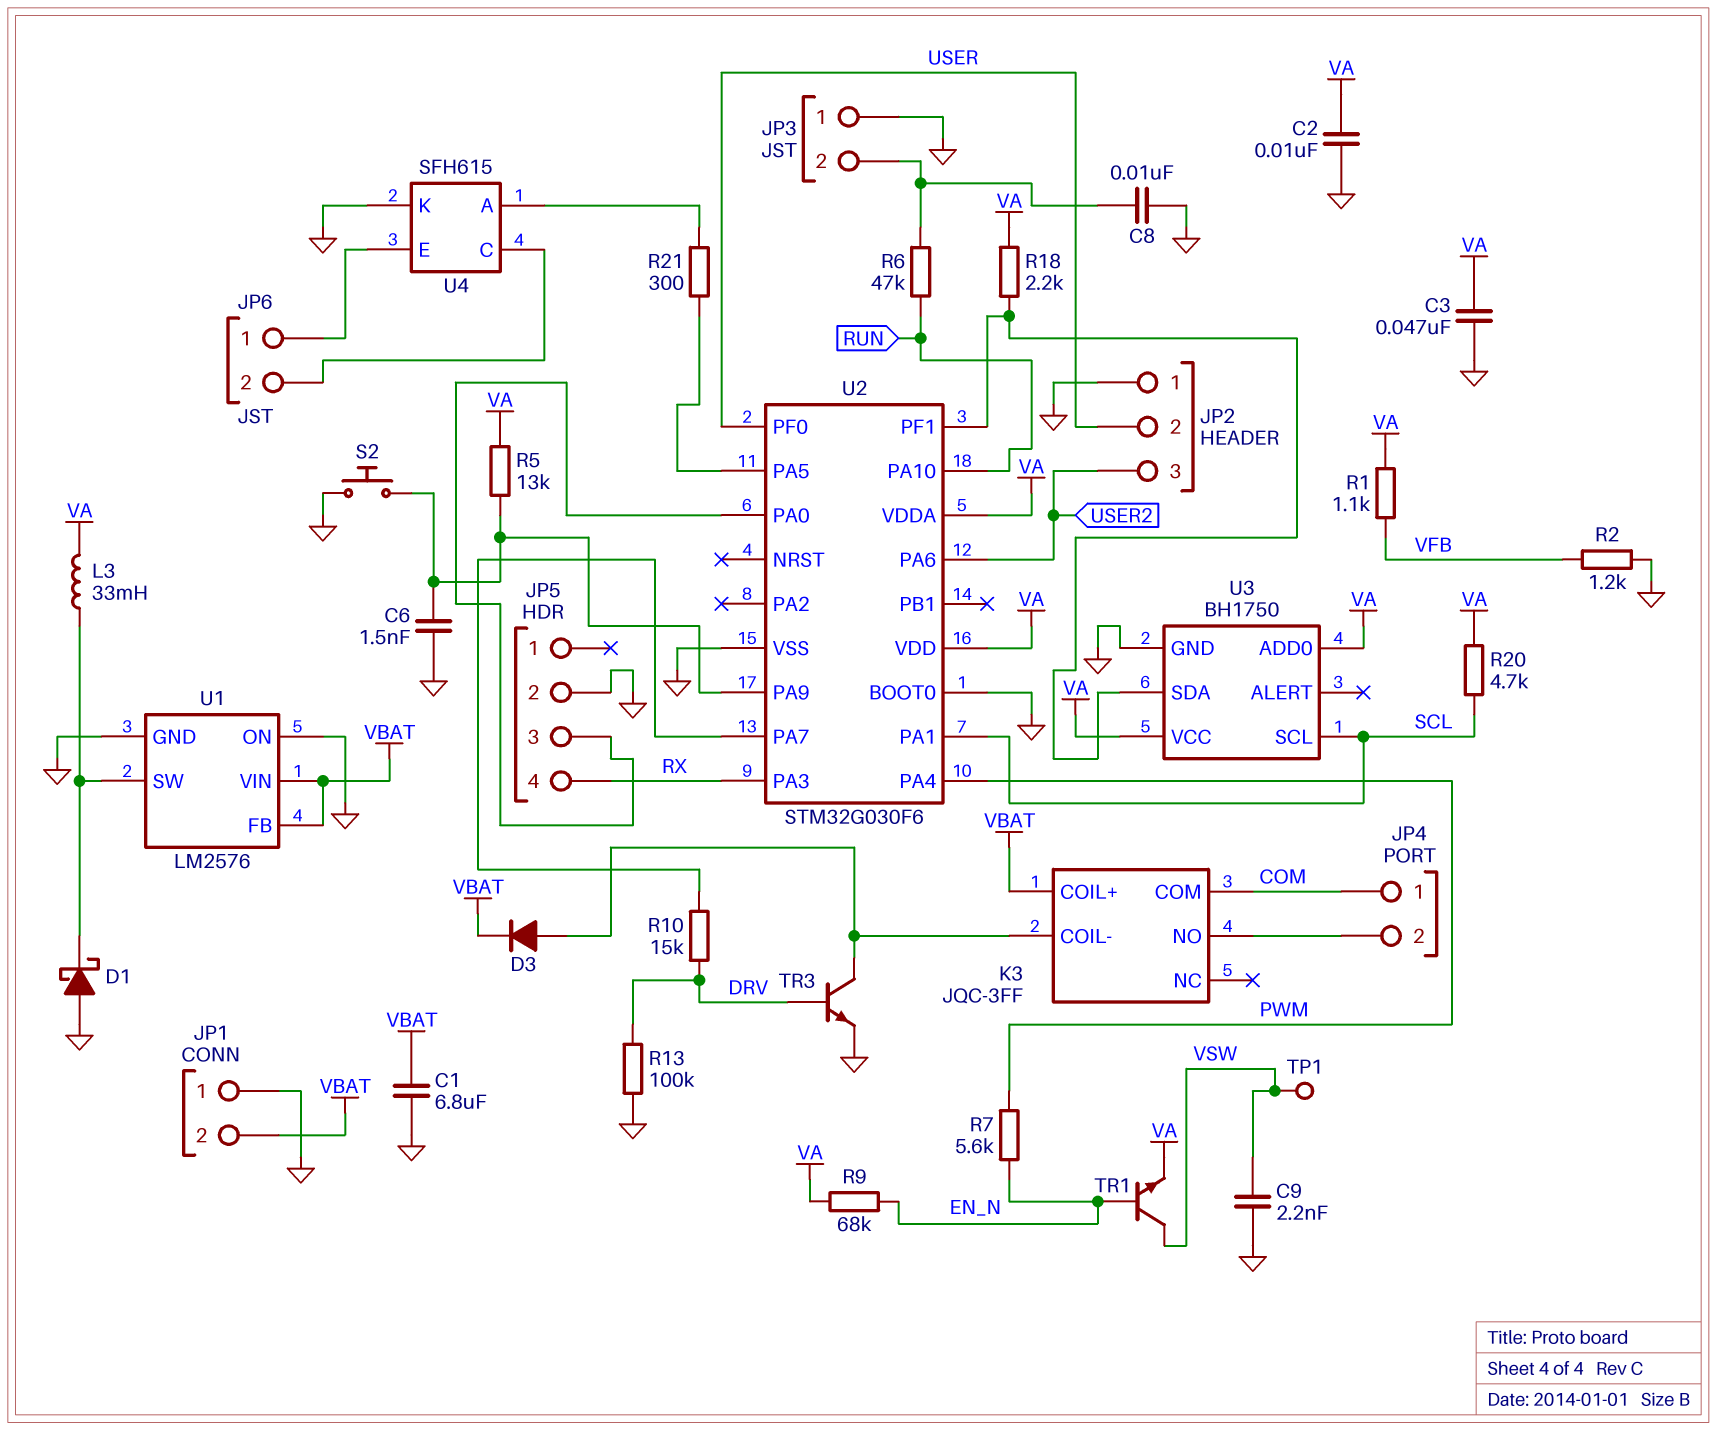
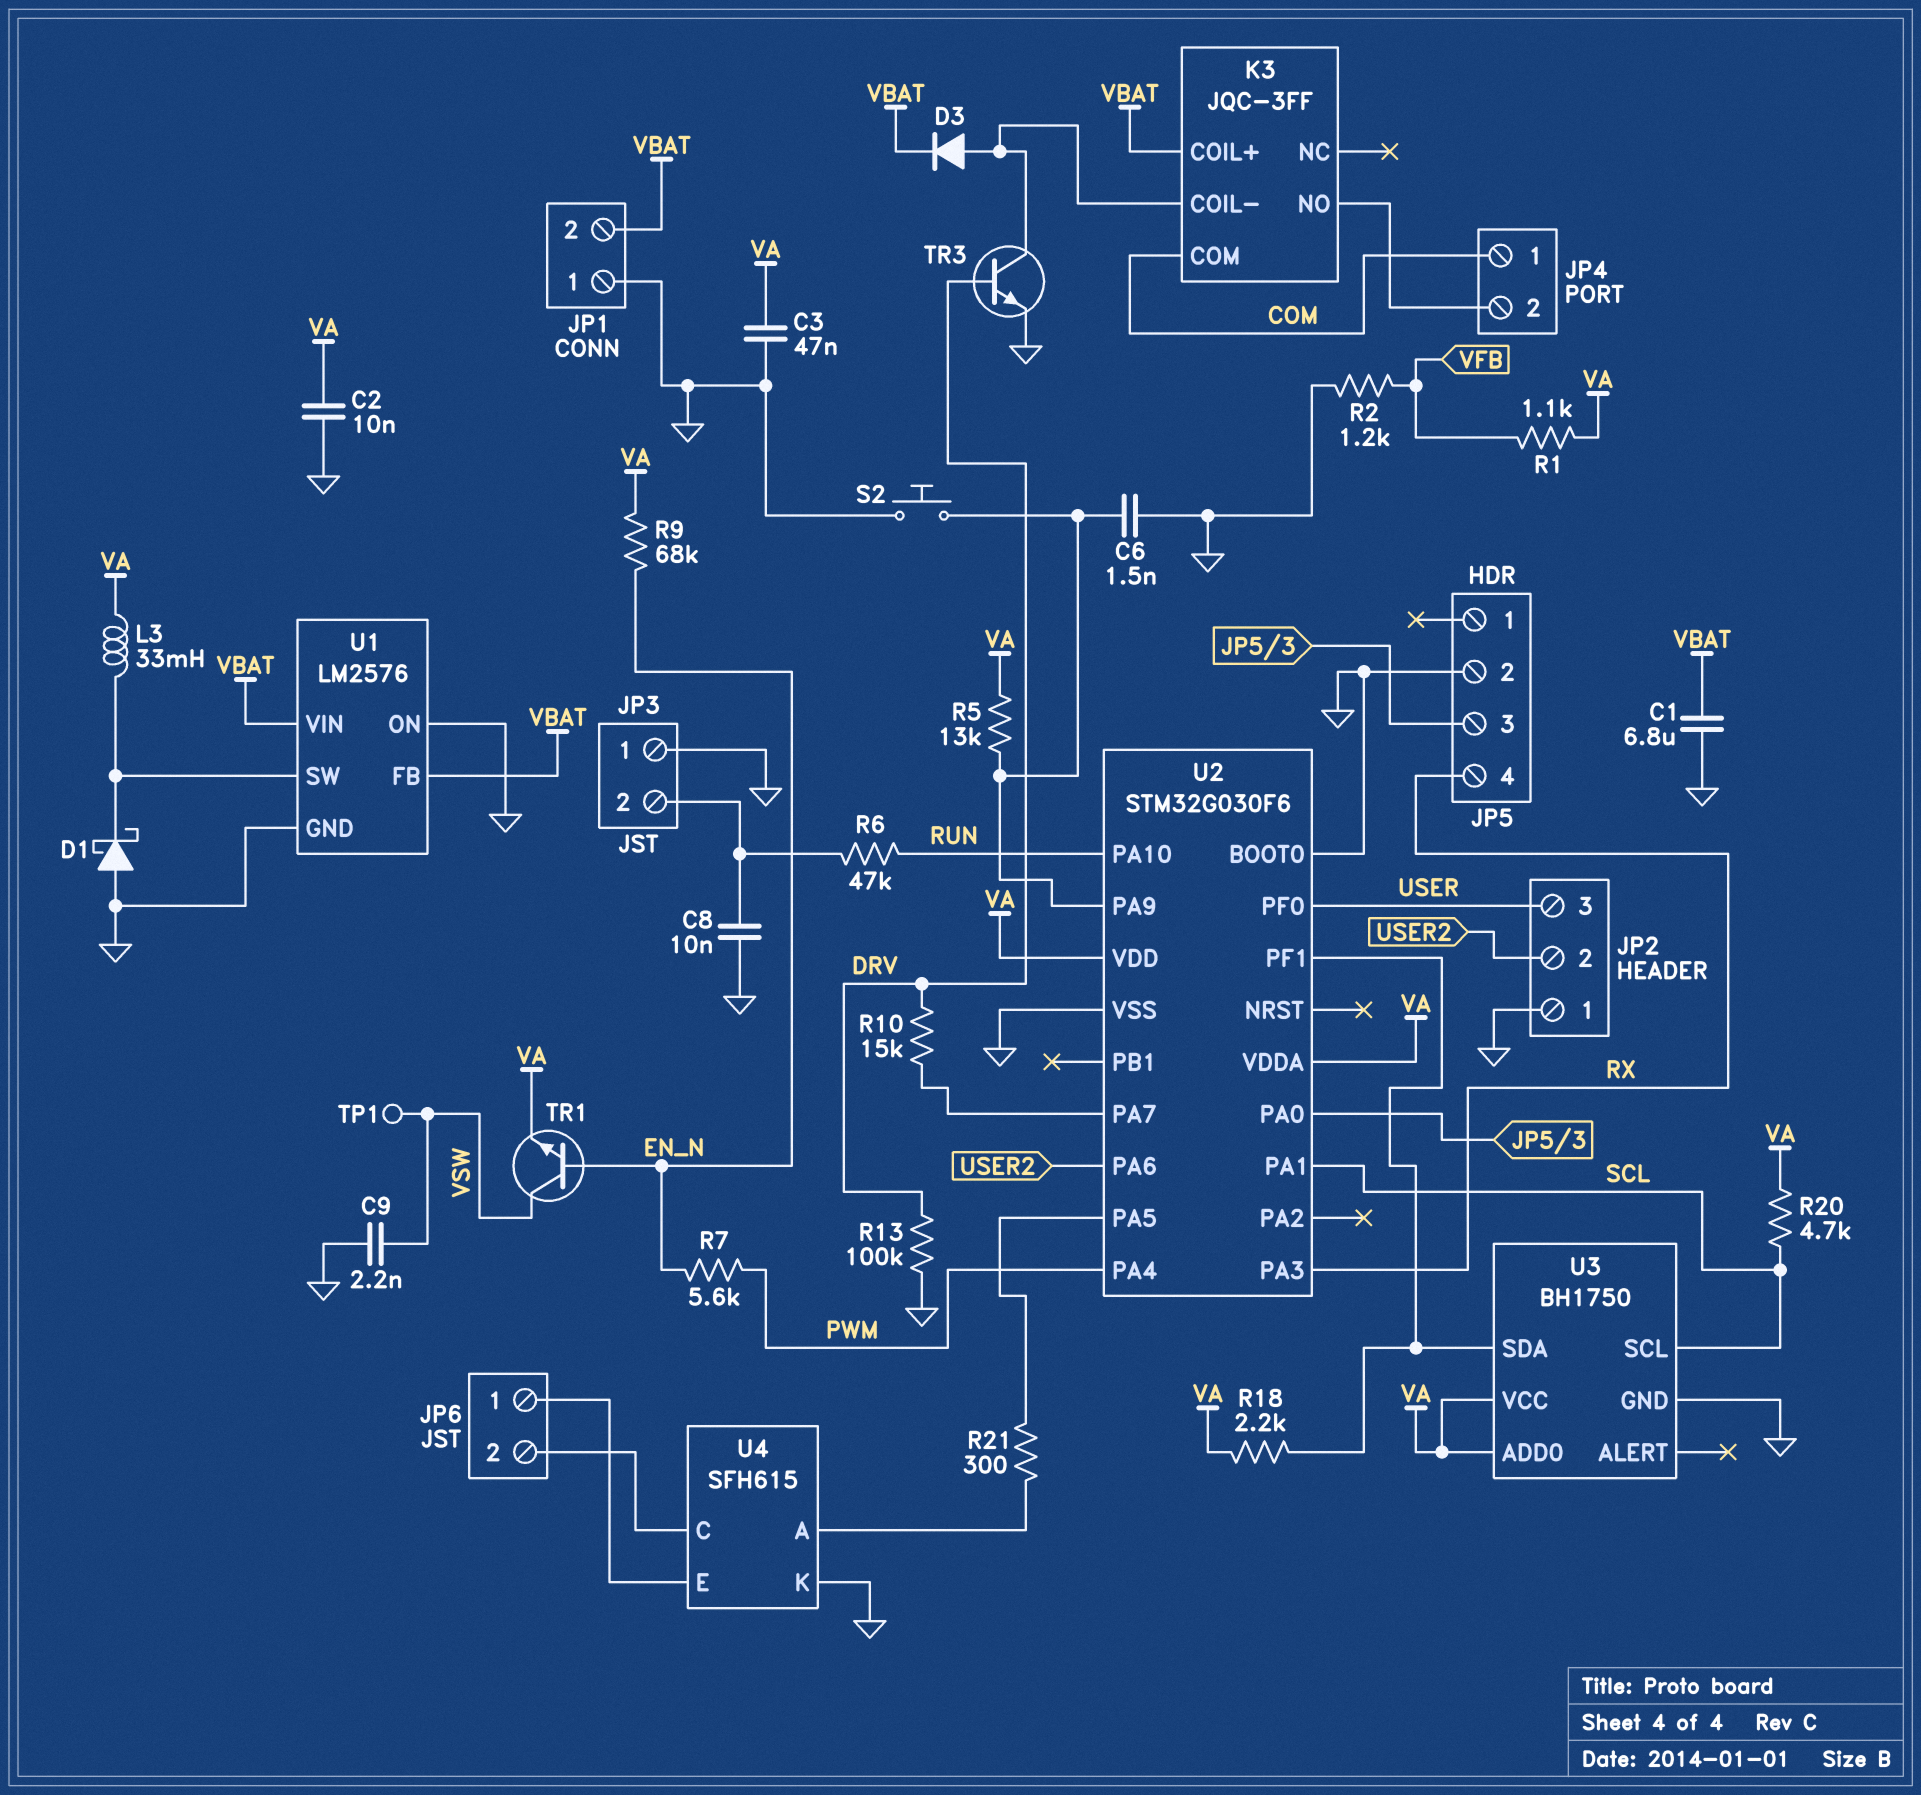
JP2 pin 2: USER -> USER2
JP2 pin 3: USER2 -> USER

